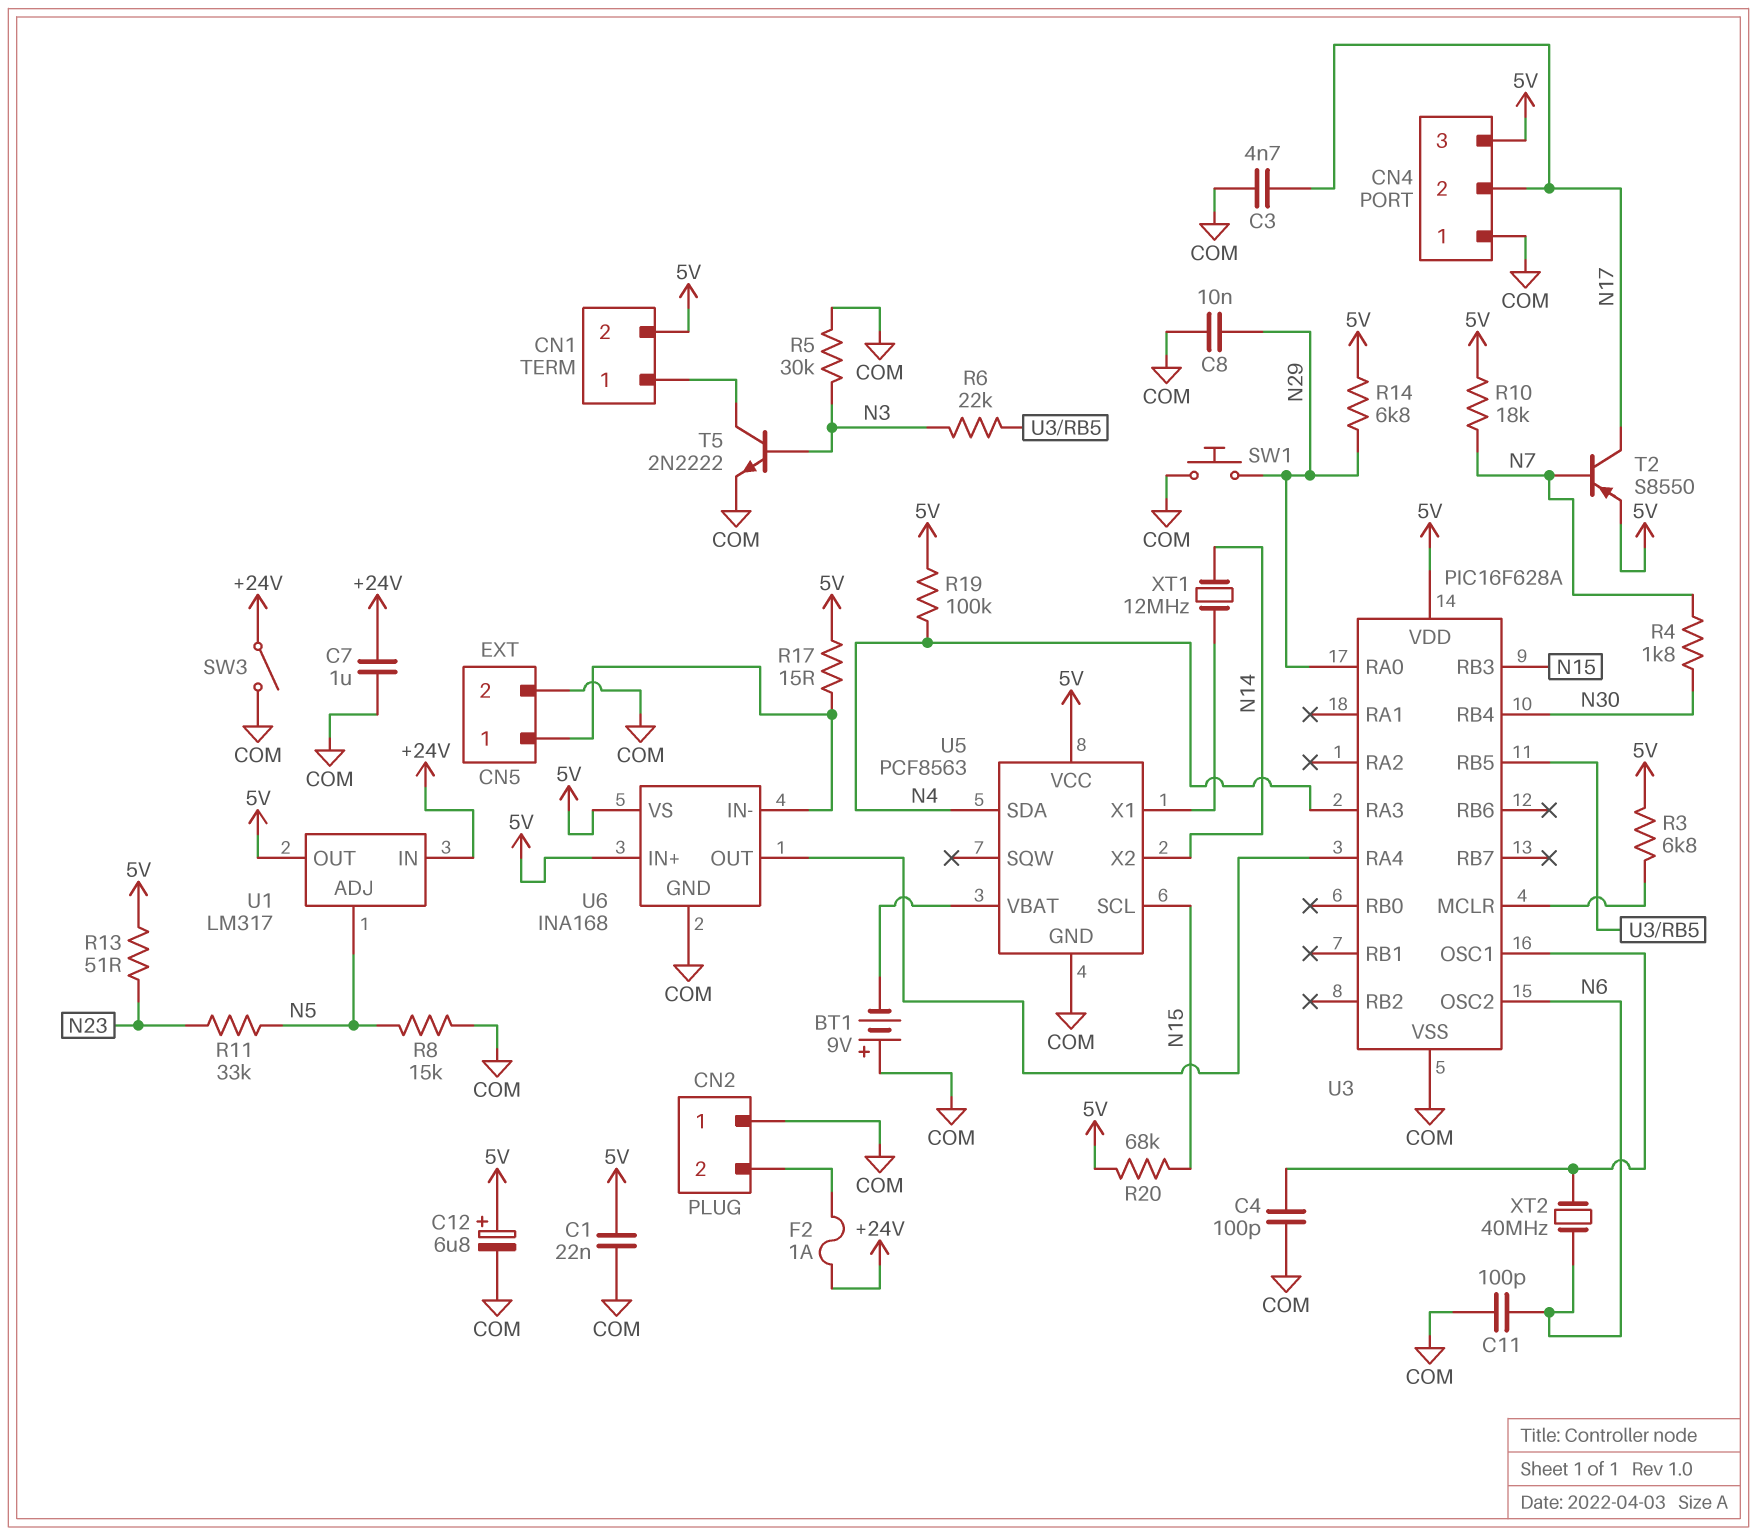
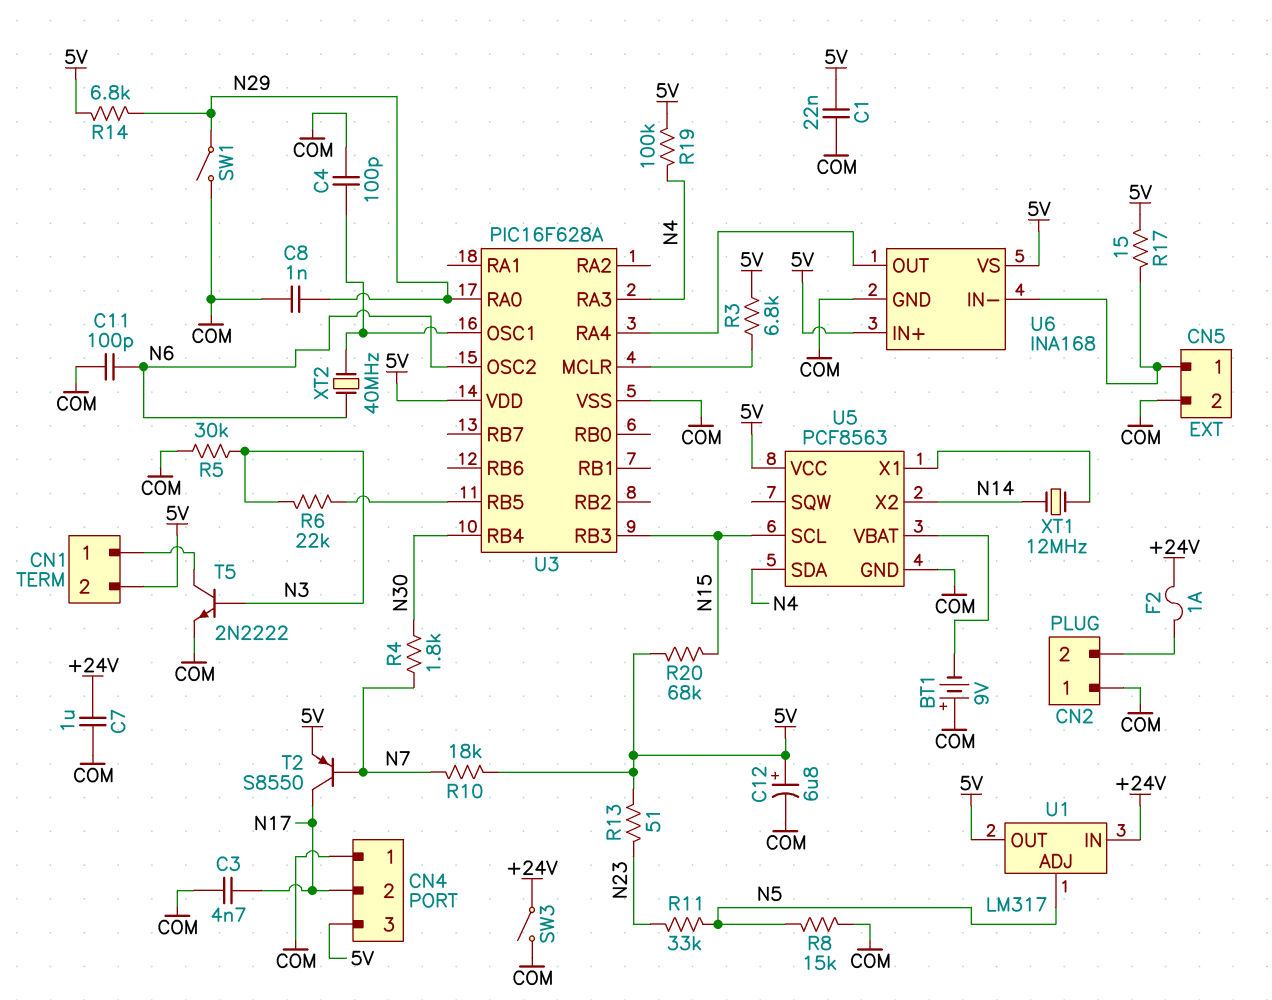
C8: 10nF (COM, N29) -> 1nF (COM, N29)
SW1: button (COM, N29) -> switch (COM, N29)

